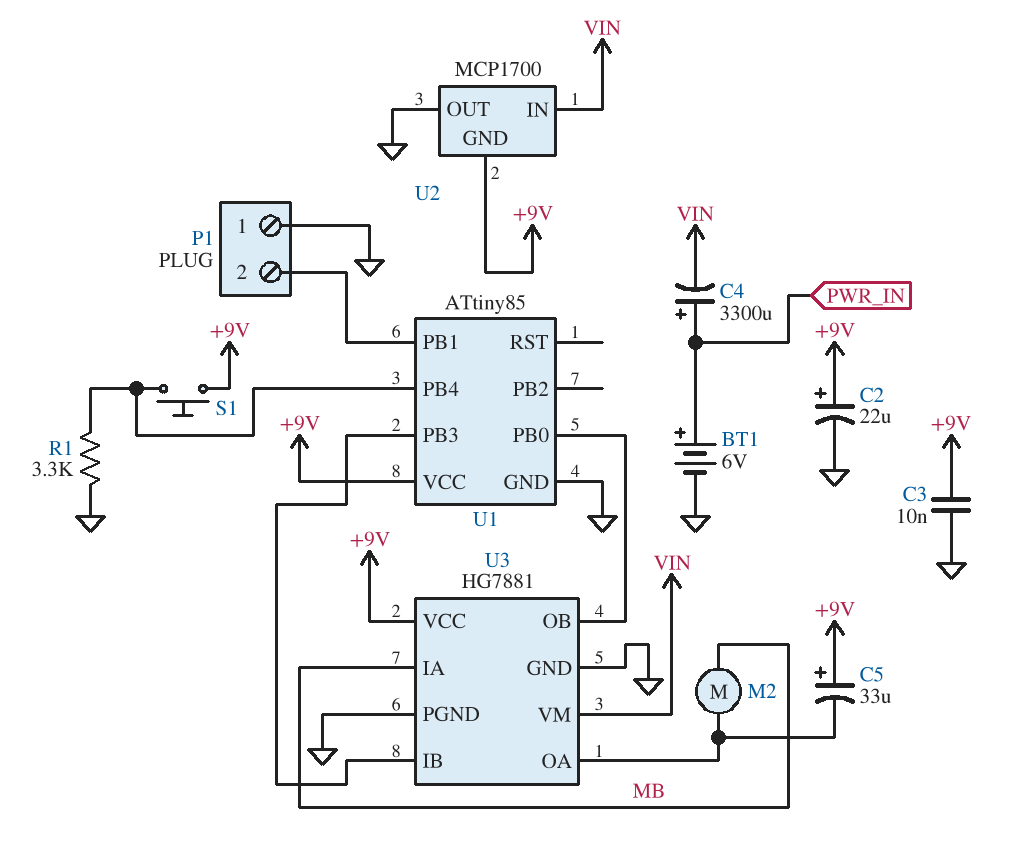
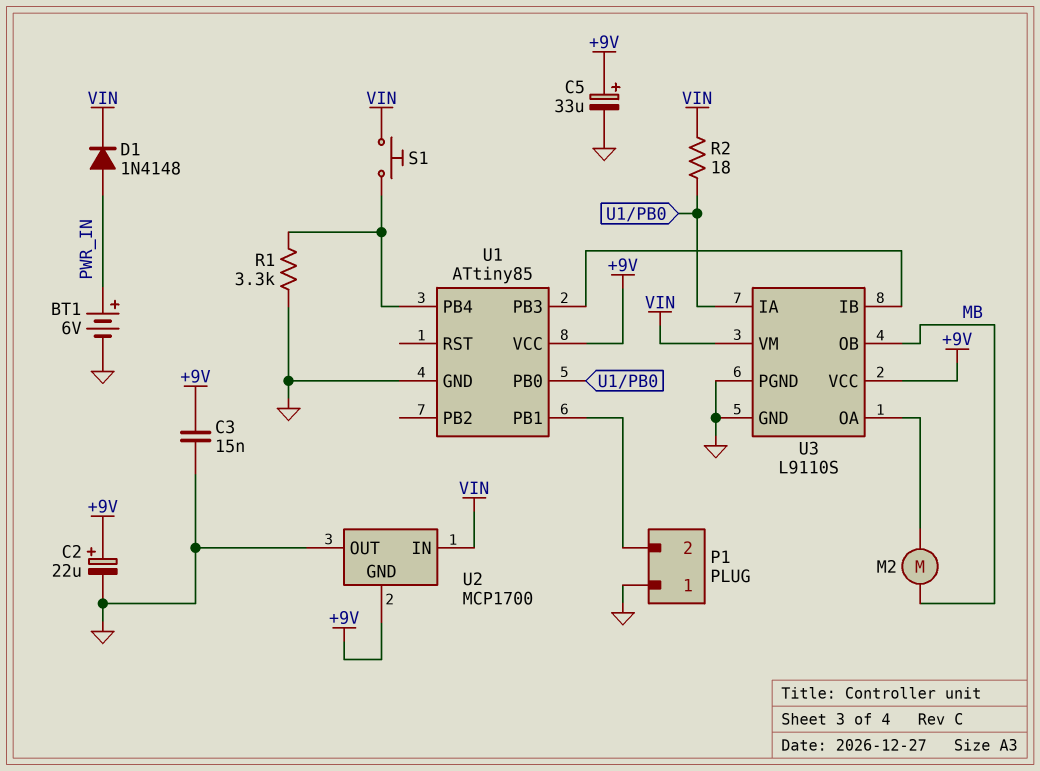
C3: 10nF (+9V, GND) -> 15nF (+9V, GND)
C4: 3300uF (plus PWR_IN, minus VIN) -> none
C5: 33uF (plus +9V, minus U3/OA) -> 33uF (plus +9V, minus GND)
D1: none -> diode 1N4148 (A PWR_IN, K VIN)
R2: none -> 18 (U1/PB0, VIN)
S1: button (+9V, U1/PB4) -> button (U1/PB4, VIN)
U3: HG7881 -> L9110S
U3 pin IA: MB -> U1/PB0
U3 pin OB: U1/PB0 -> MB

